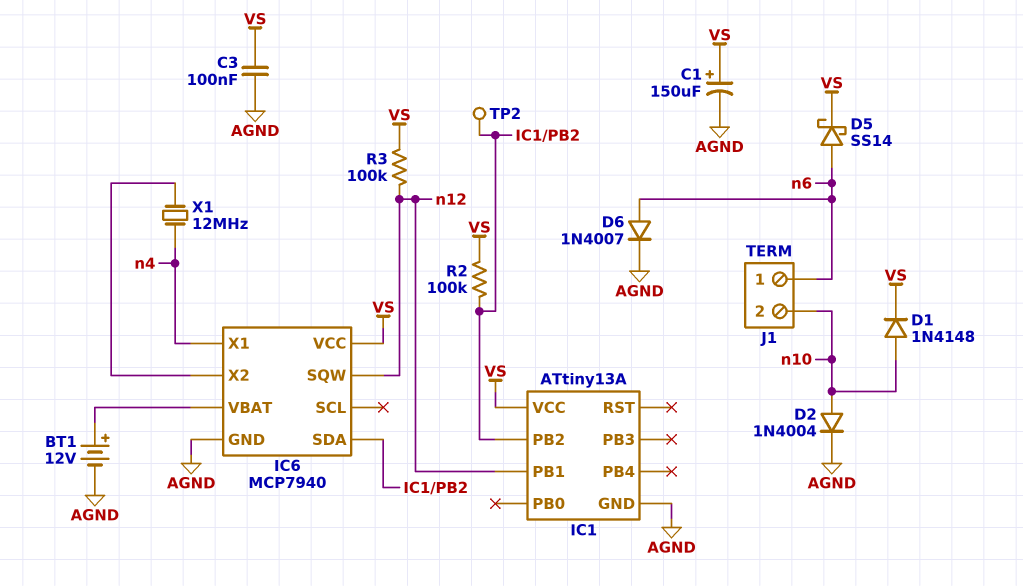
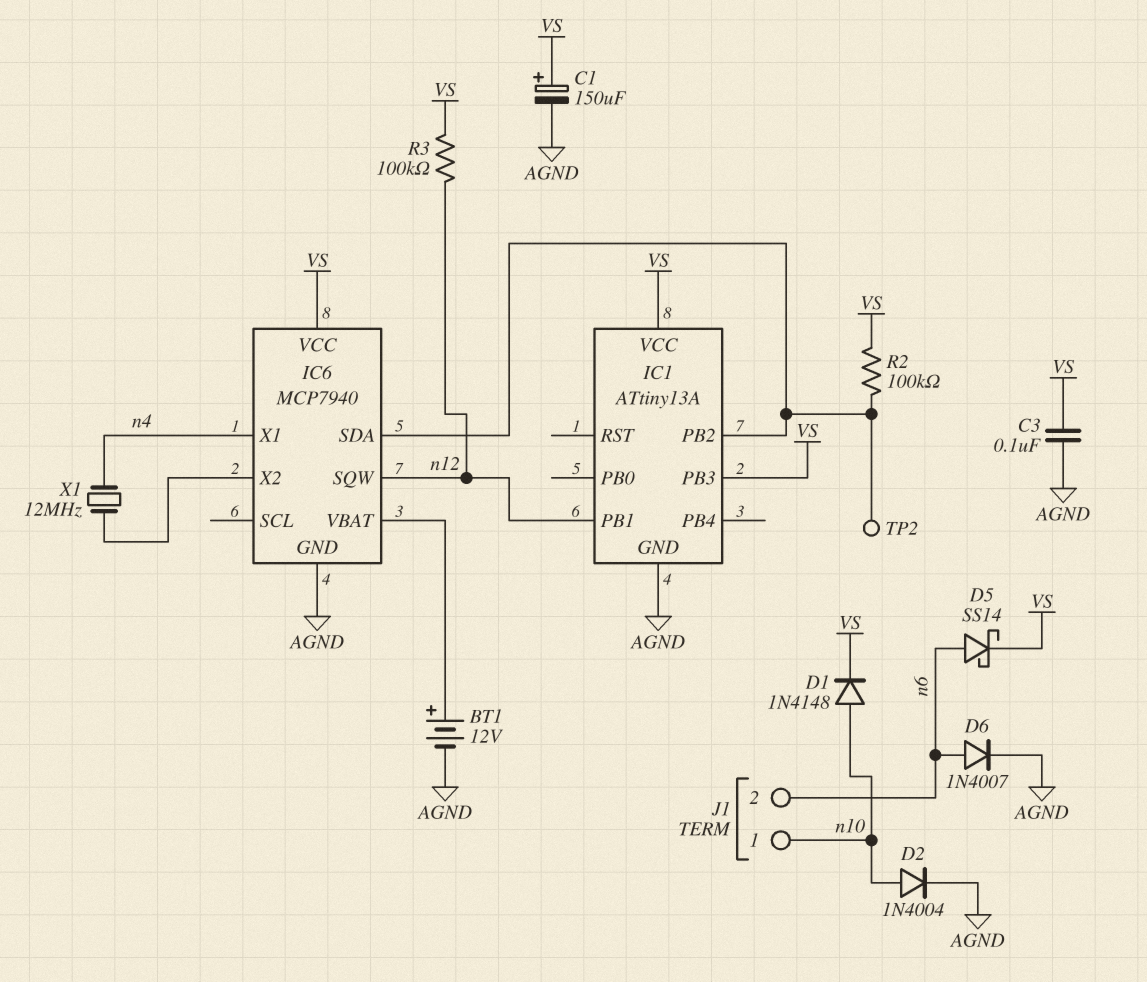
IC1 pin PB3: none -> VS
J1 pin 1: n6 -> n10
J1 pin 2: n10 -> n6

